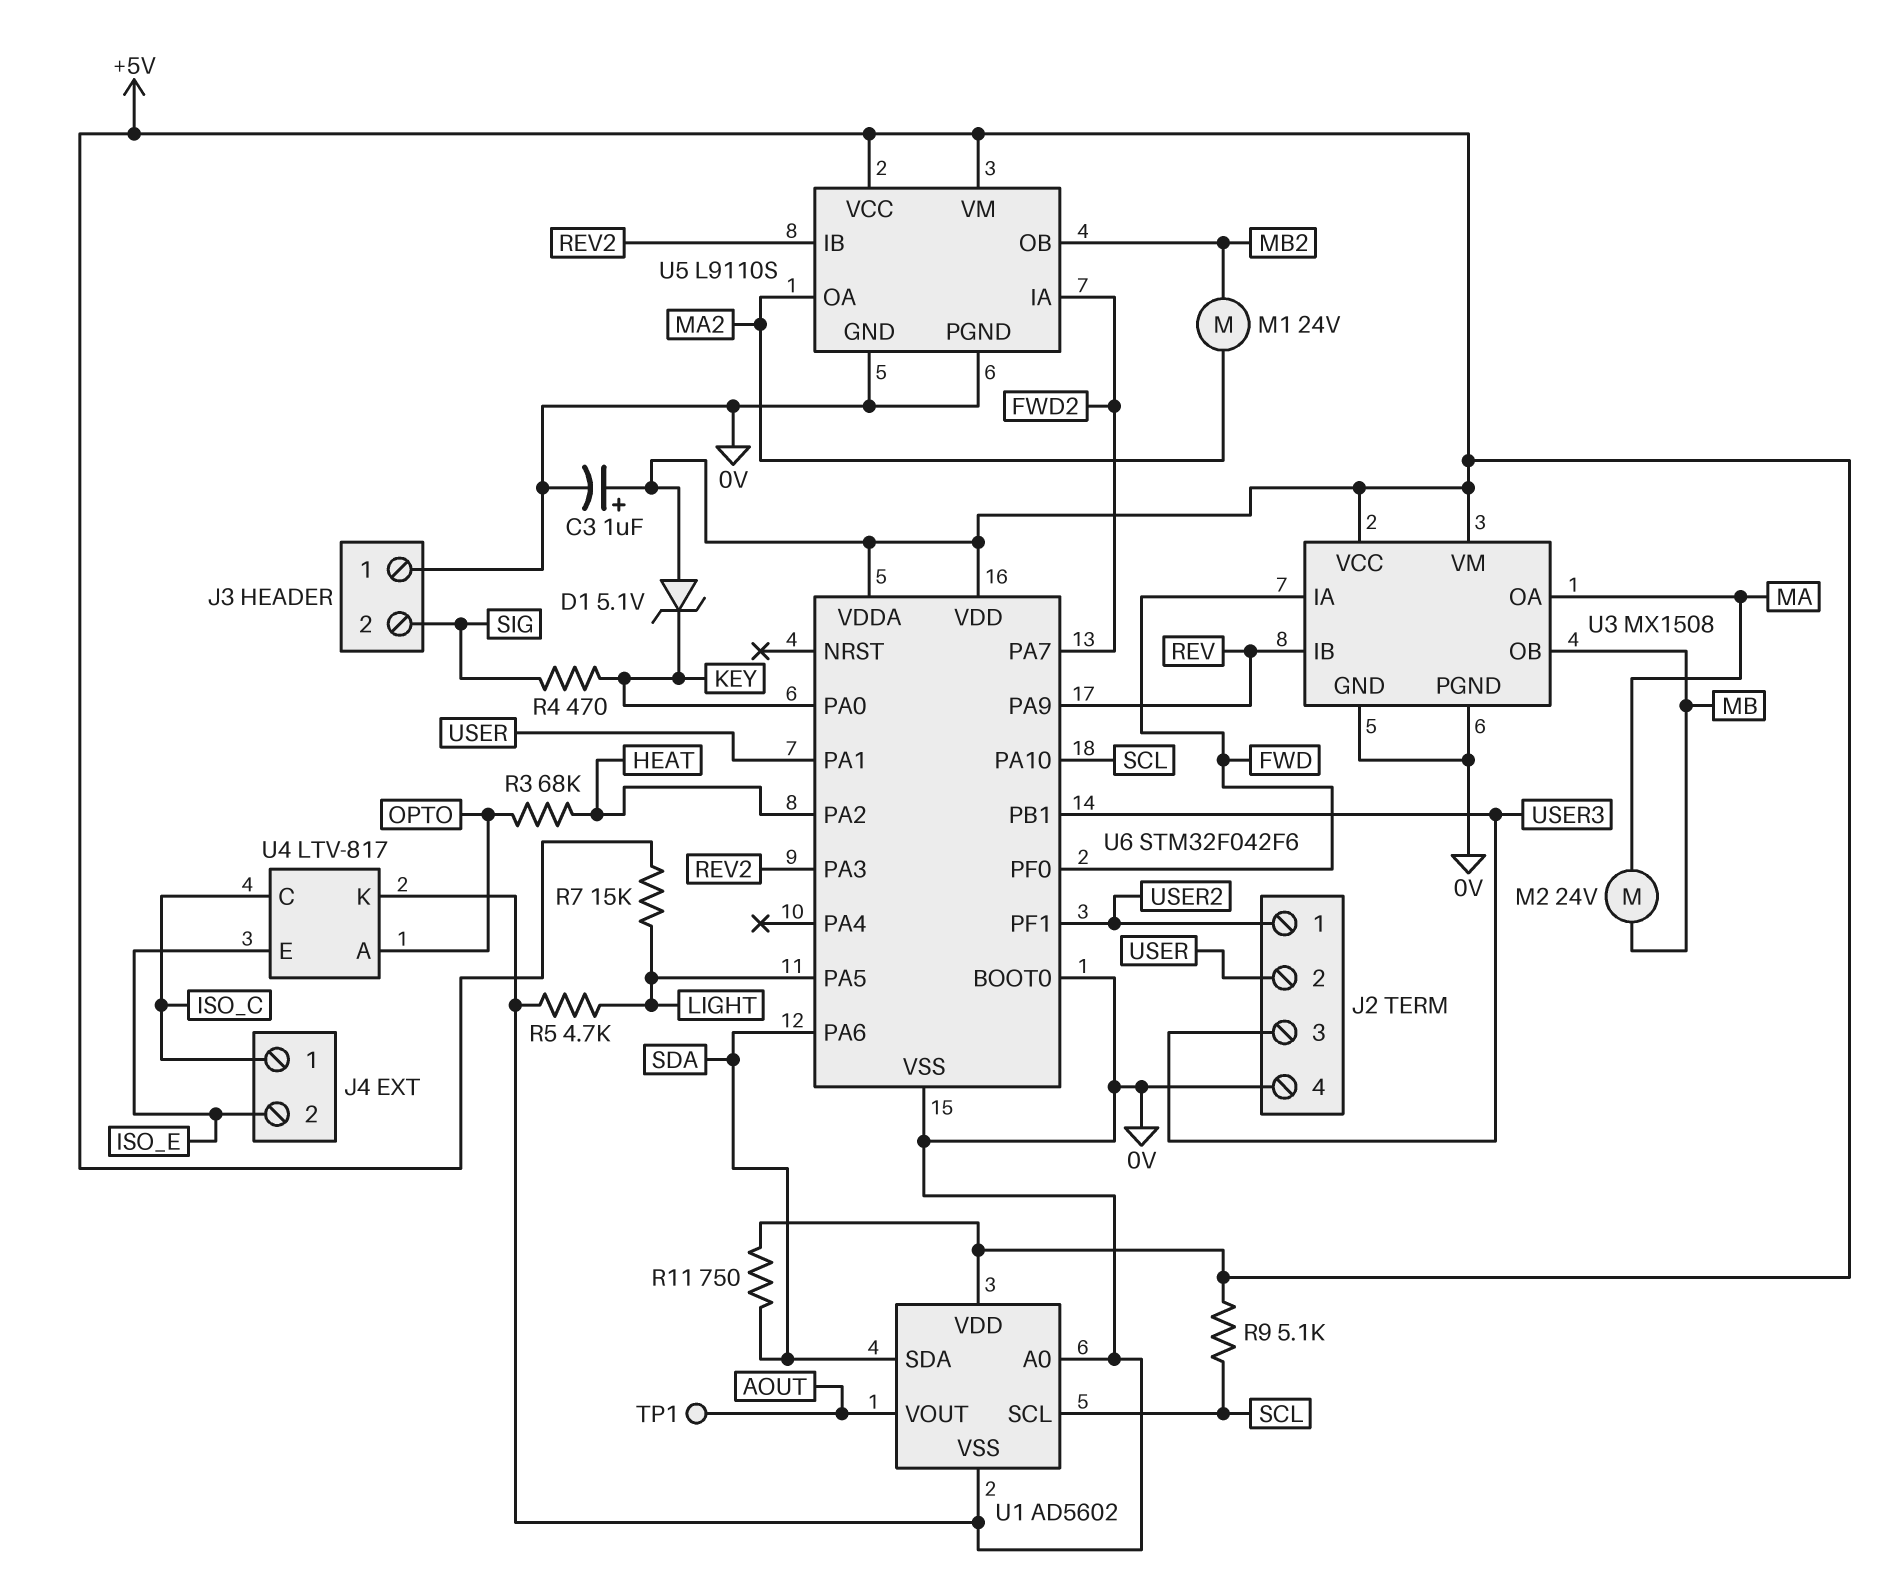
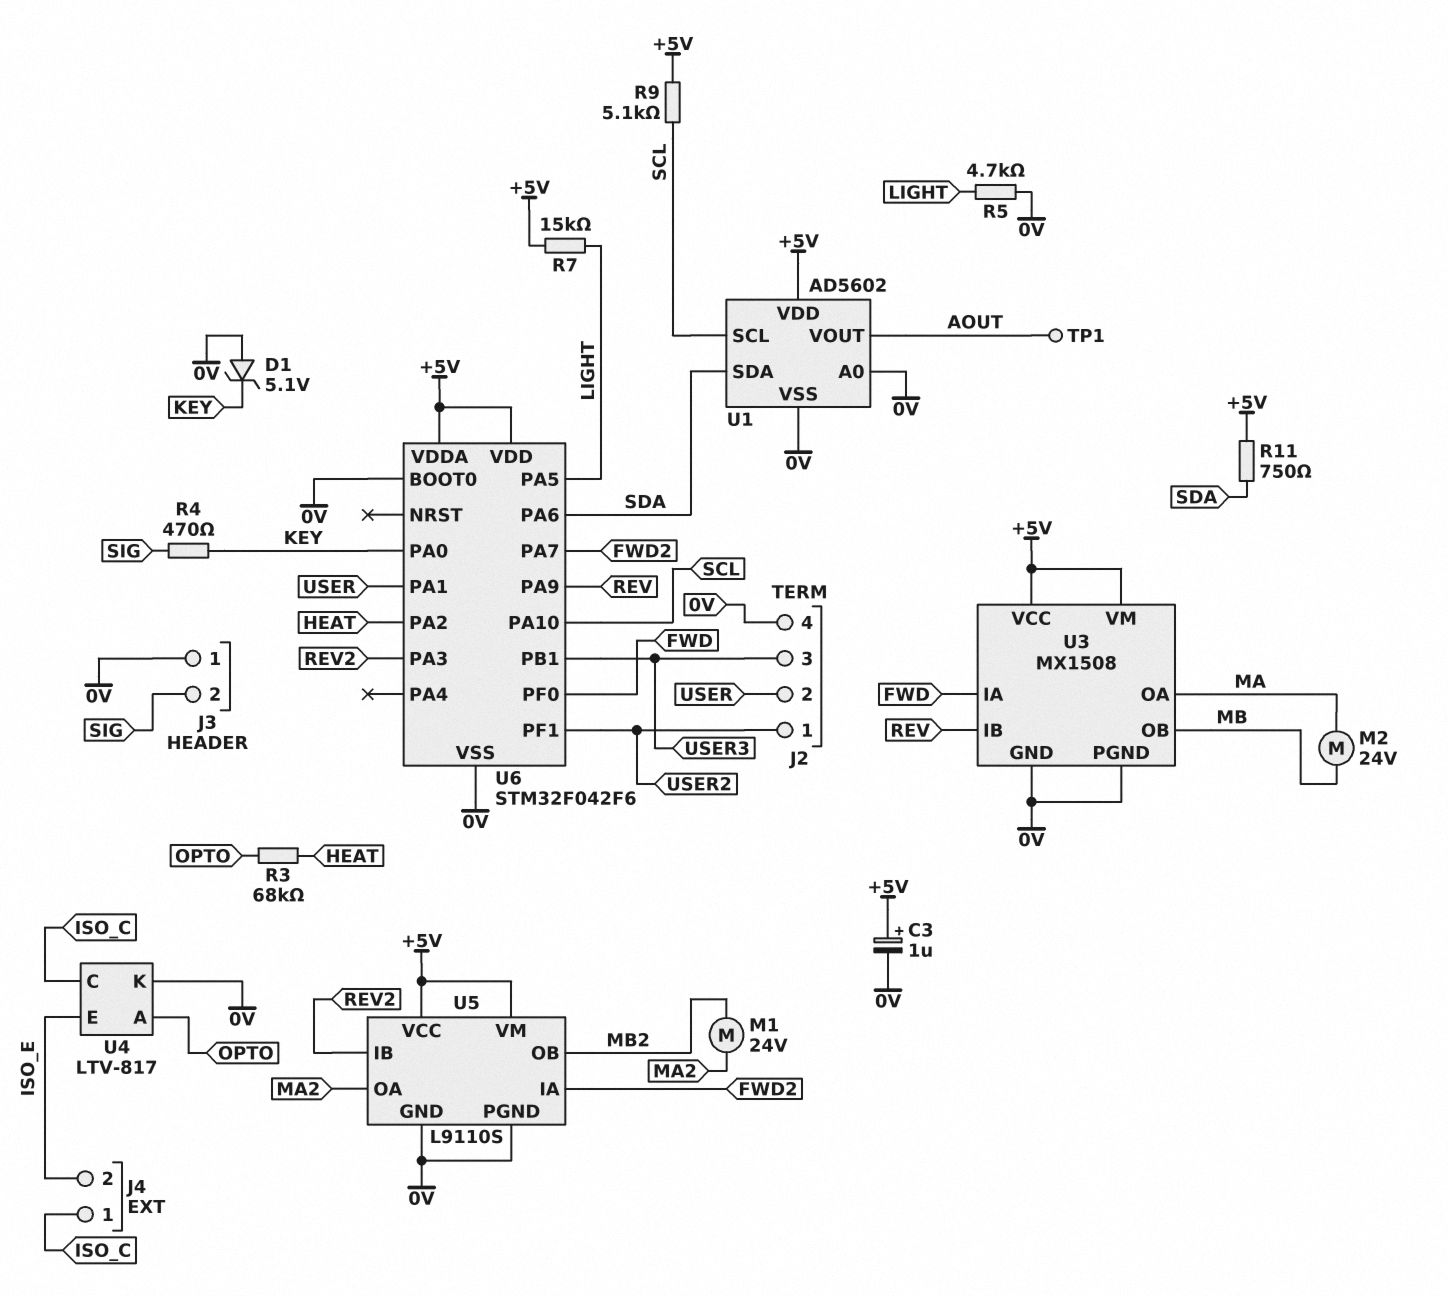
D1: zener 5.1V (A +5V, K KEY) -> zener 5.1V (A 0V, K KEY)

